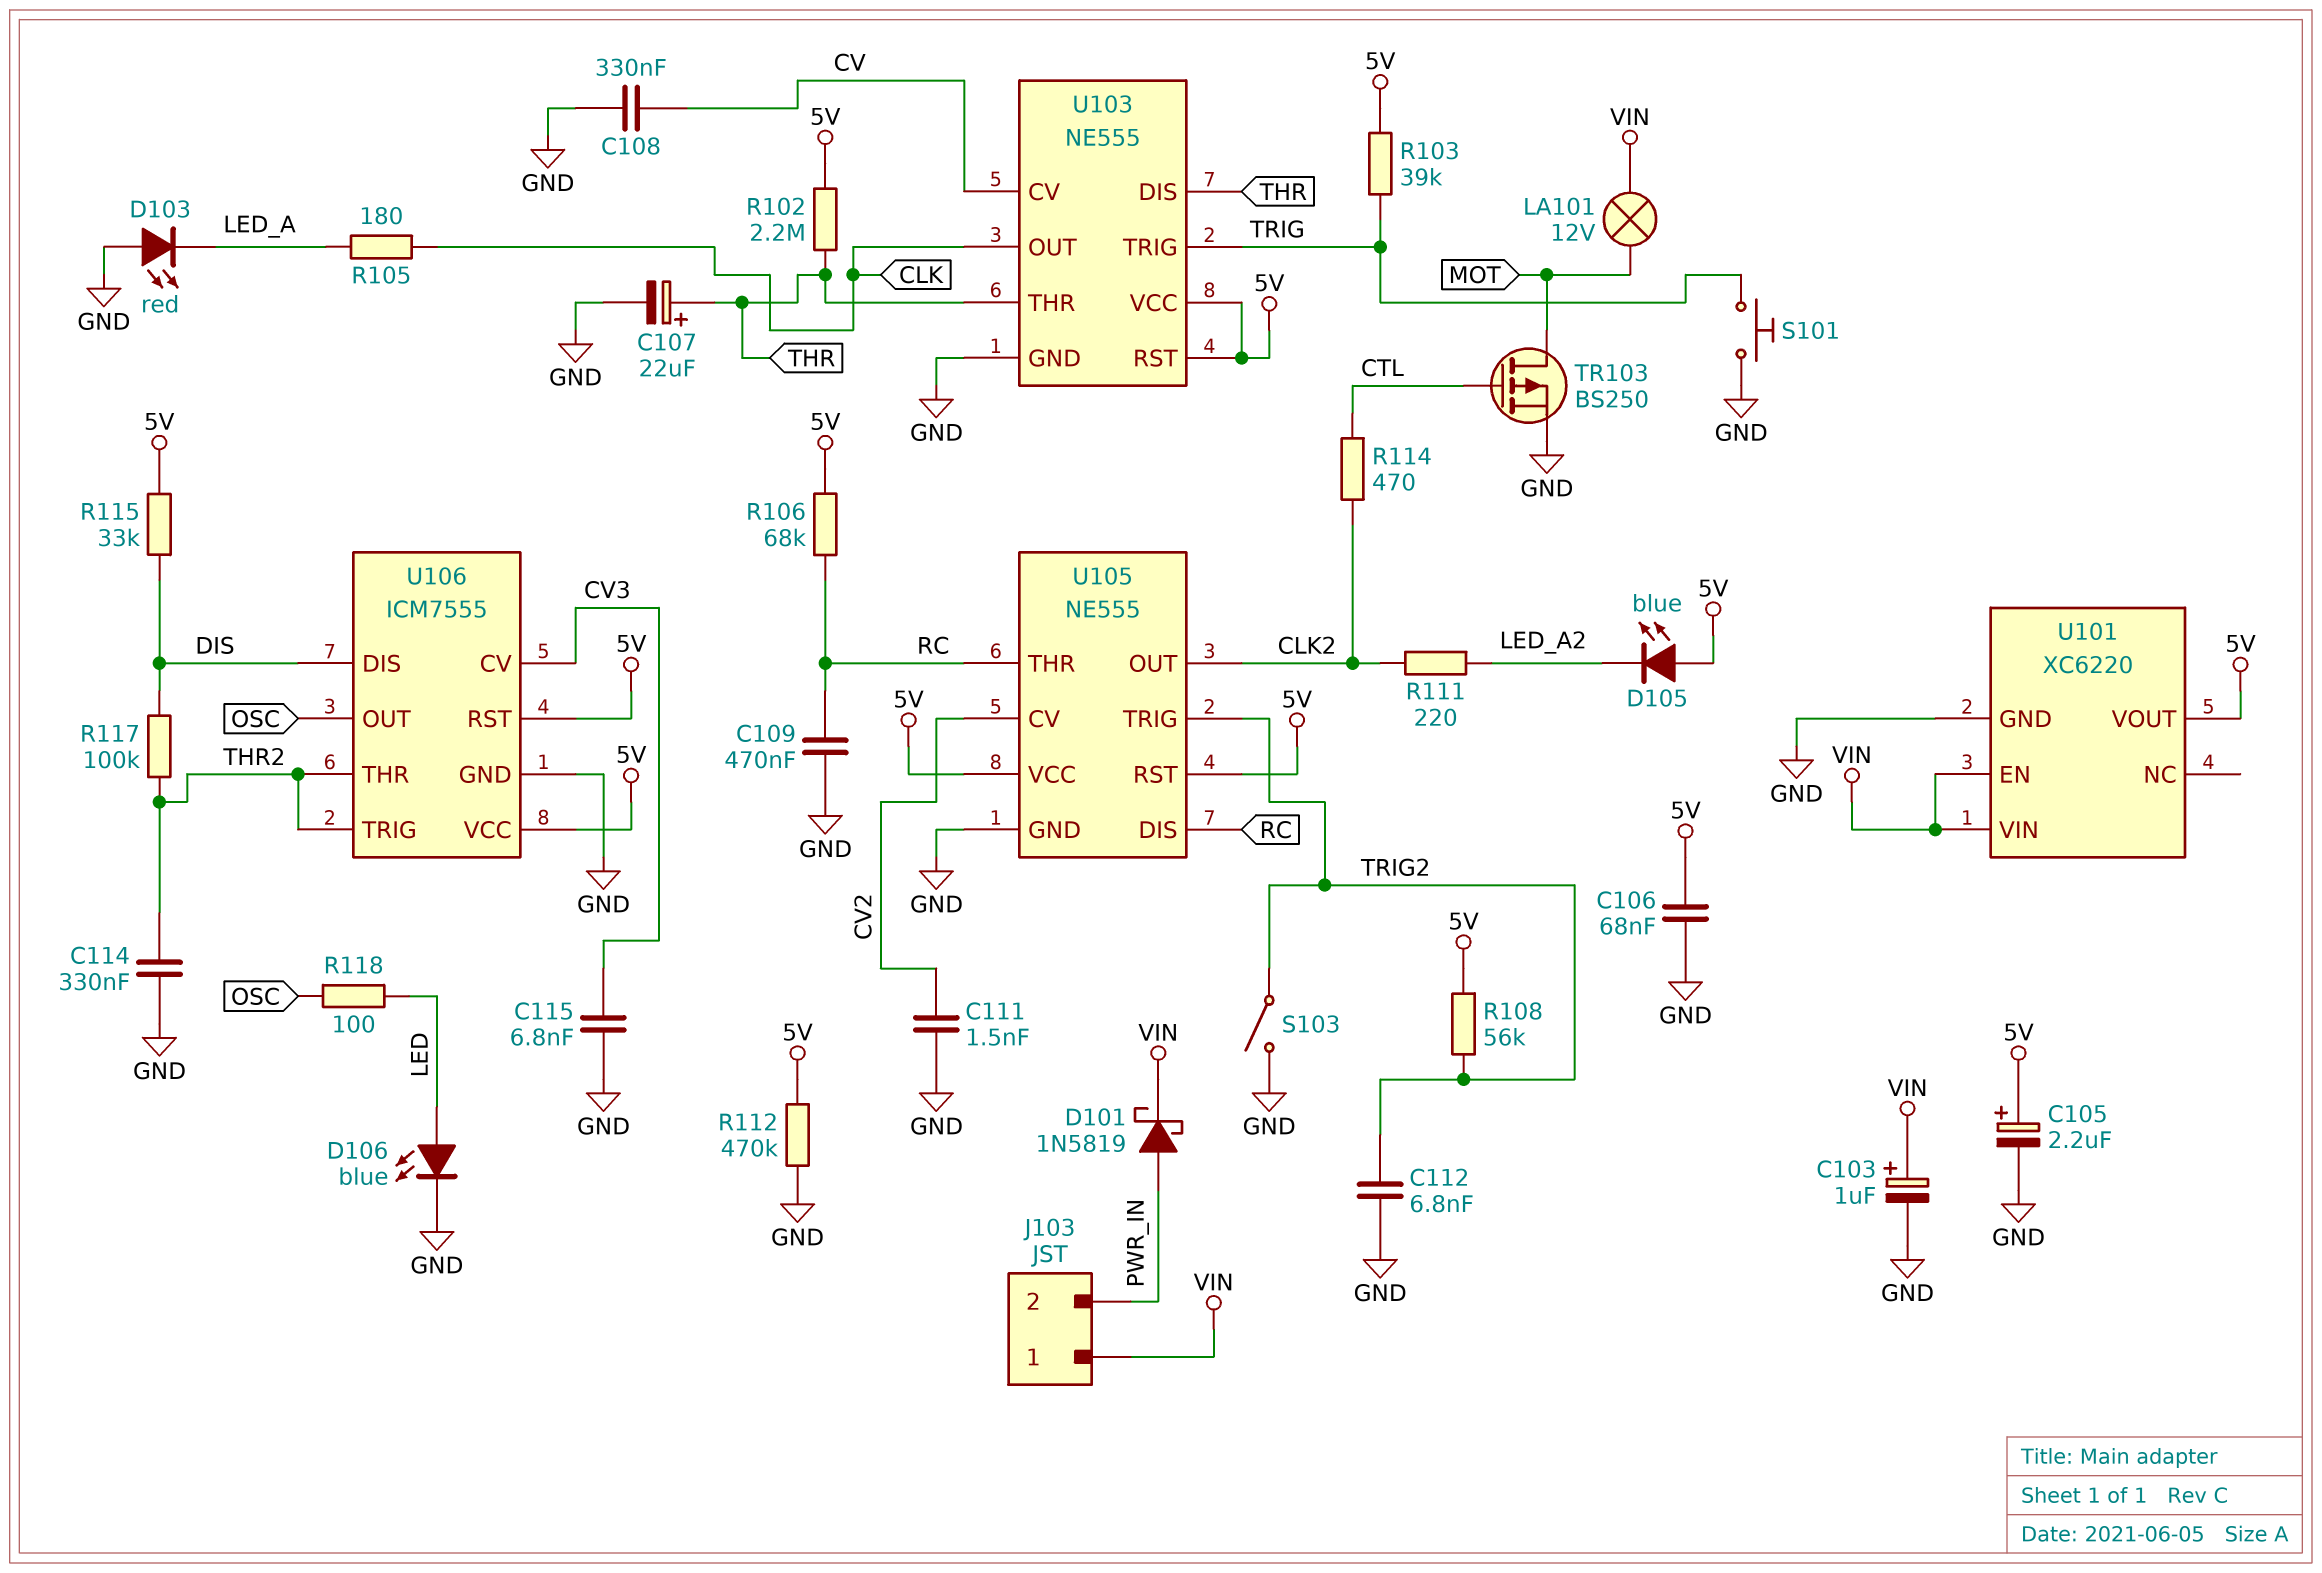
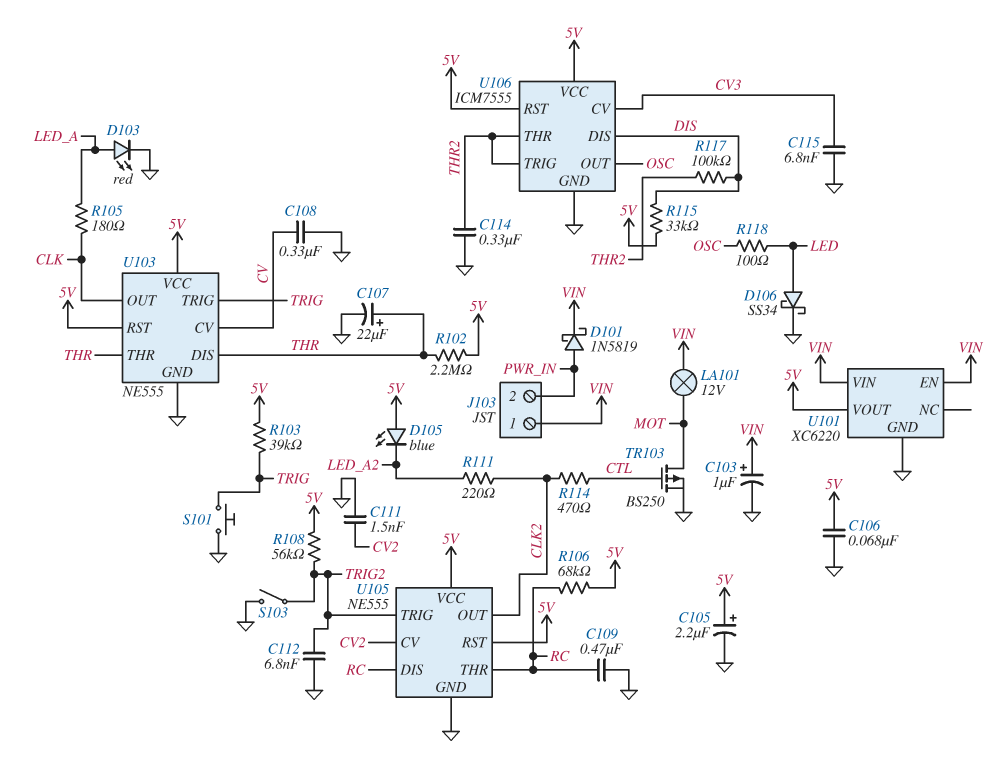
D103: LED red (A GND, K LED_A) -> LED red (A LED_A, K GND)
D106: LED blue (A LED, K GND) -> schottky SS34 (A LED, K GND)
R112: 470k (5V, GND) -> none

